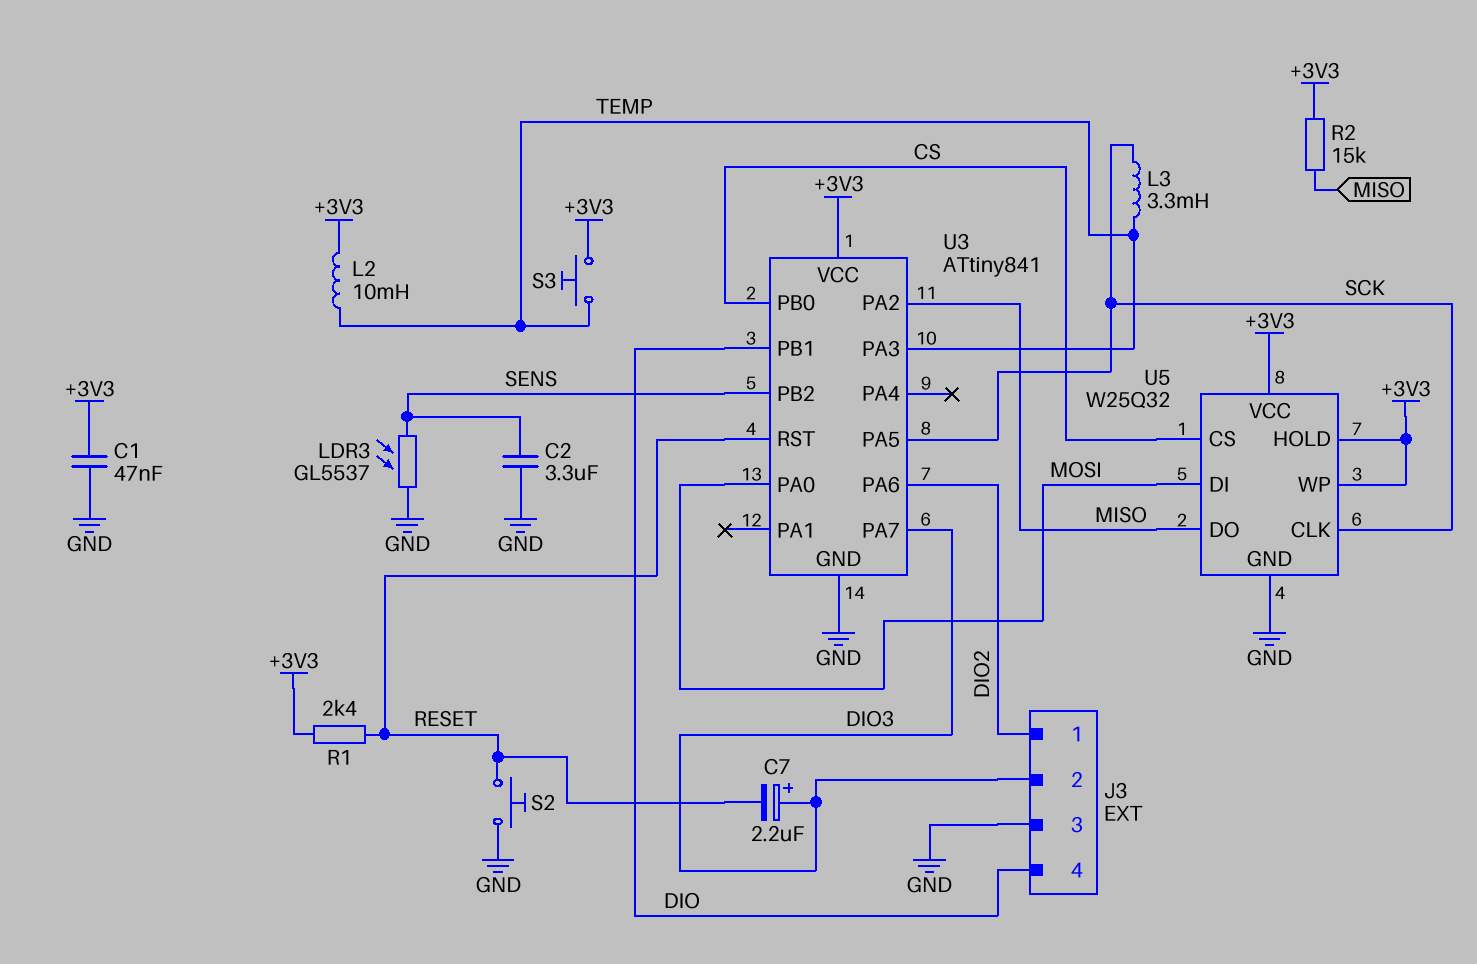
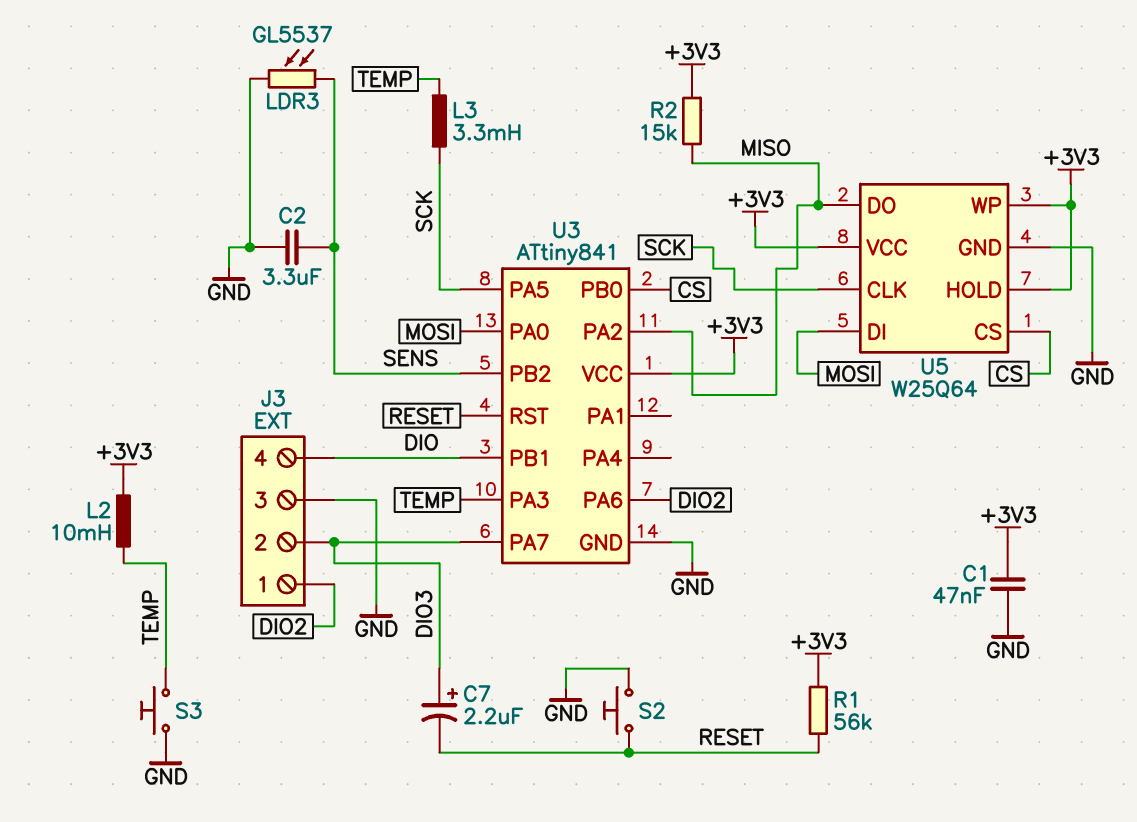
R1: 2.4k (+3V3, RESET) -> 56k (+3V3, RESET)
S3: button (+3V3, TEMP) -> button (GND, TEMP)
U5: W25Q32 -> W25Q64

